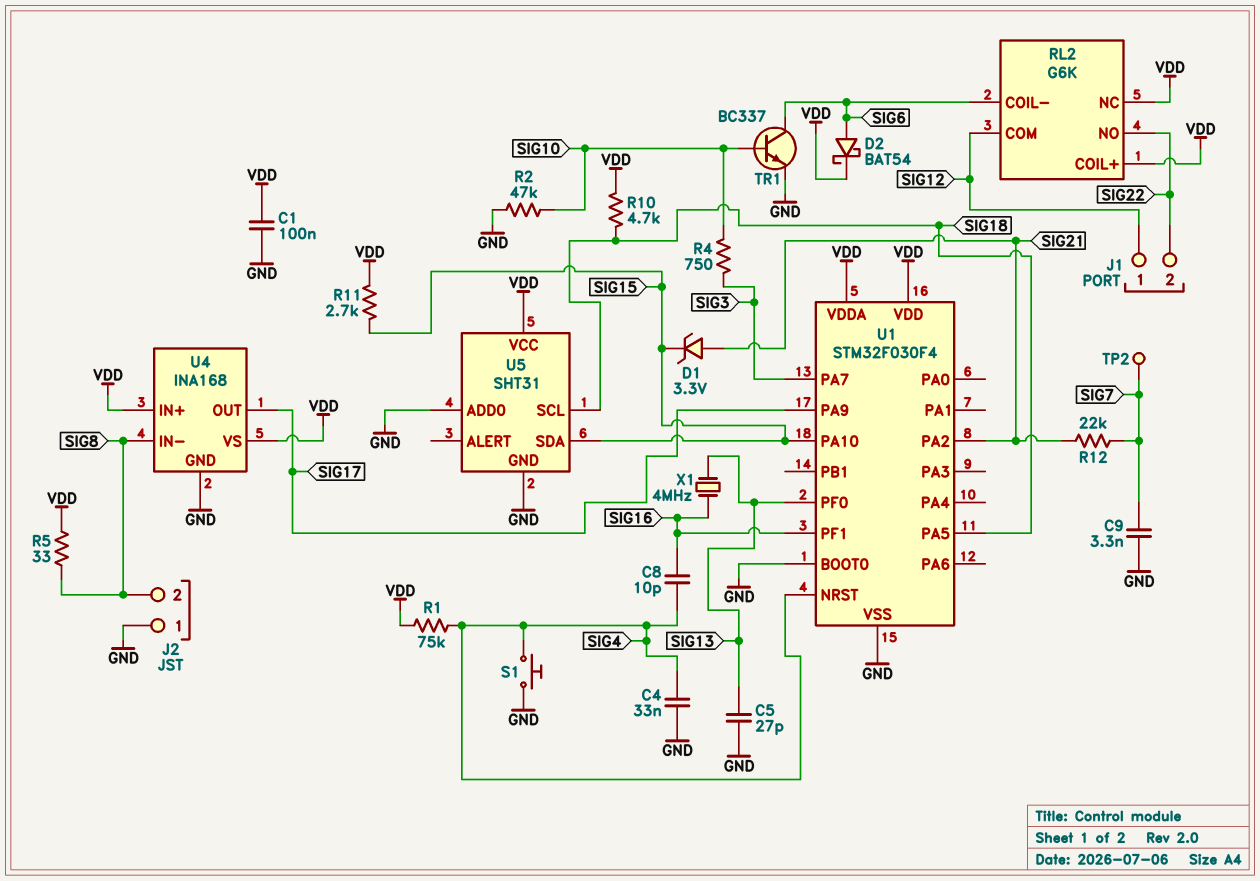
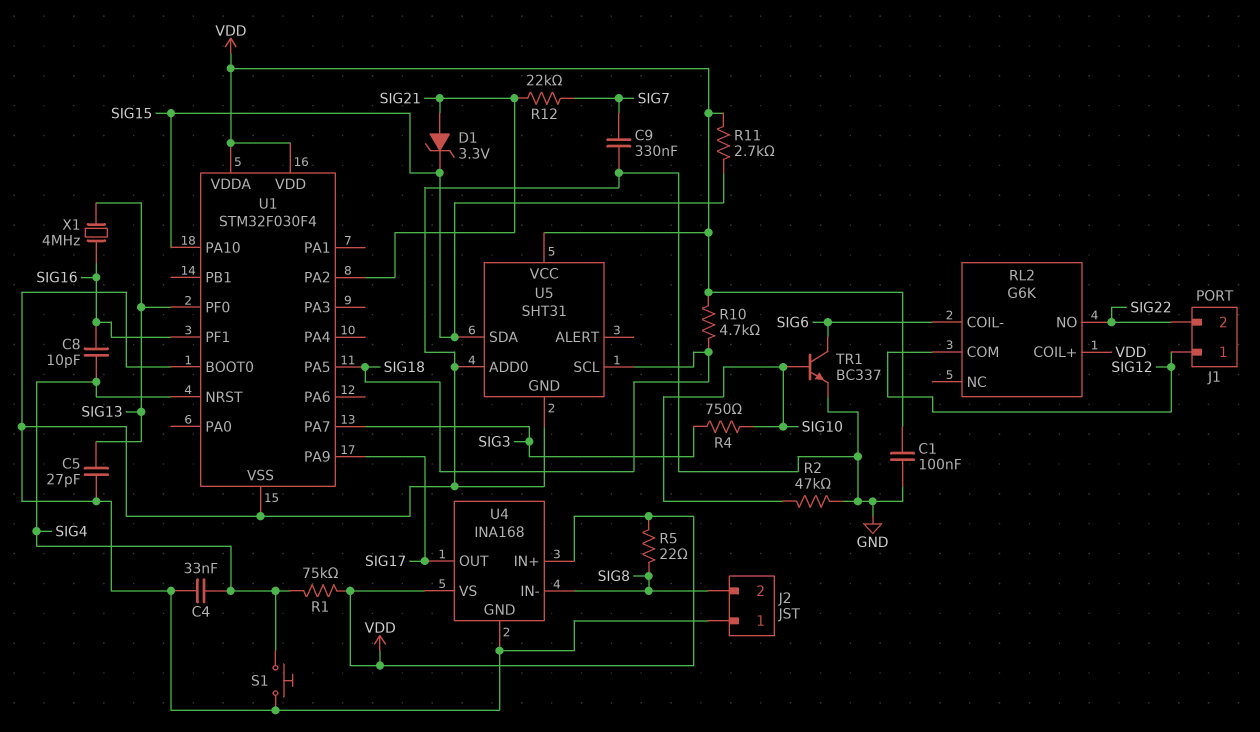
C9: 3.3nF (GND, SIG7) -> 330nF (GND, SIG7)
D2: schottky BAT54 (A SIG6, K VDD) -> none
R5: 33 (SIG8, VDD) -> 22 (SIG8, VDD)
RL2 pin NC: VDD -> none
TP2: test point (SIG7) -> none

